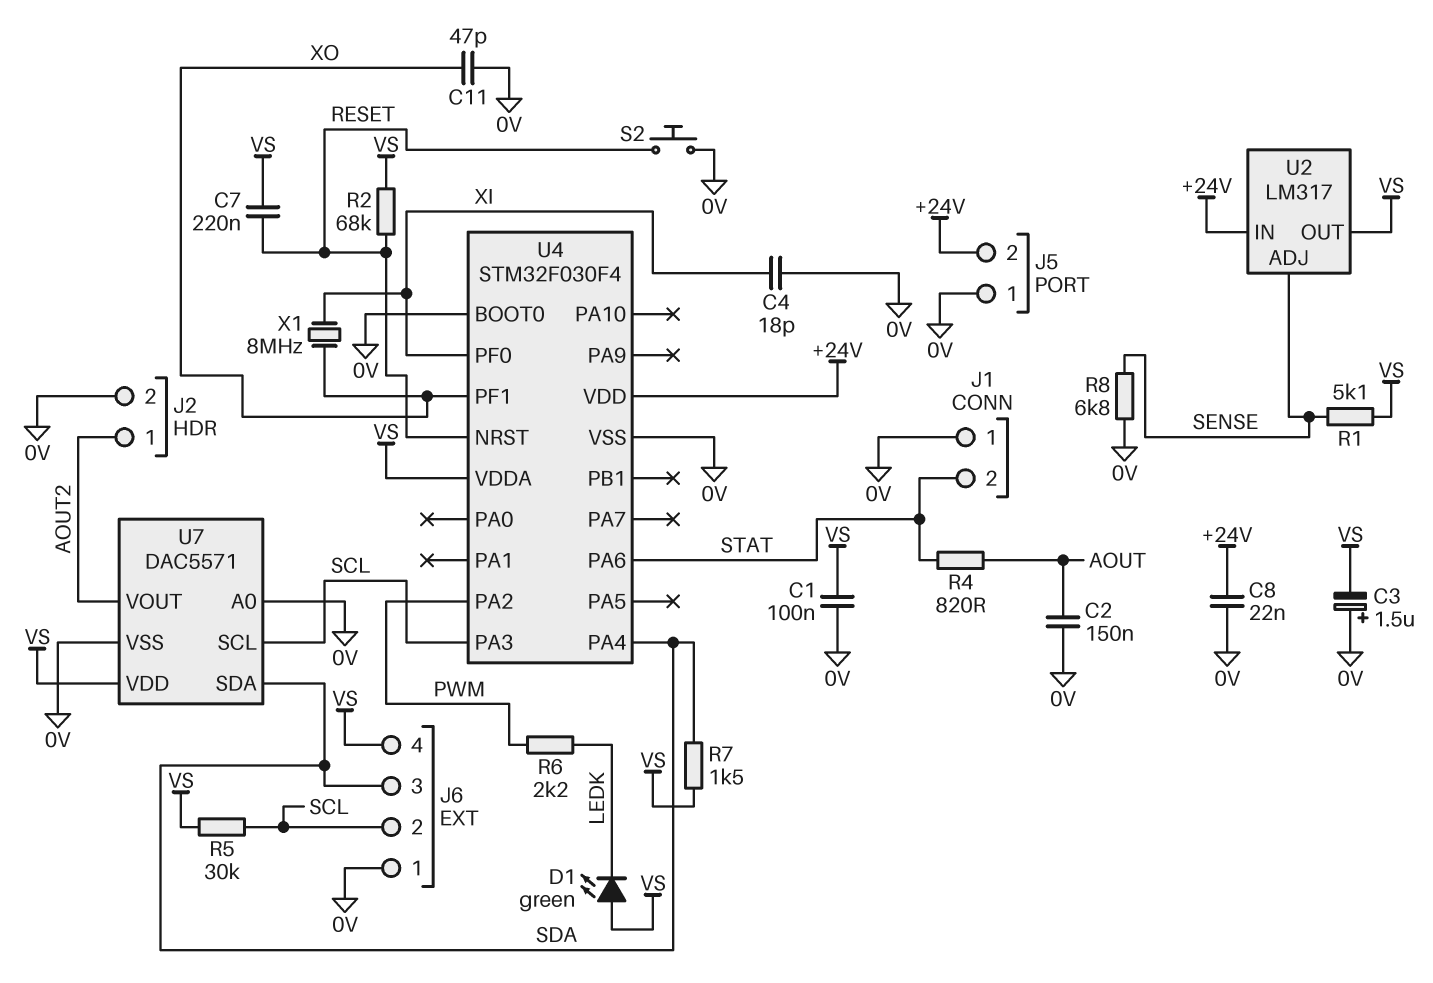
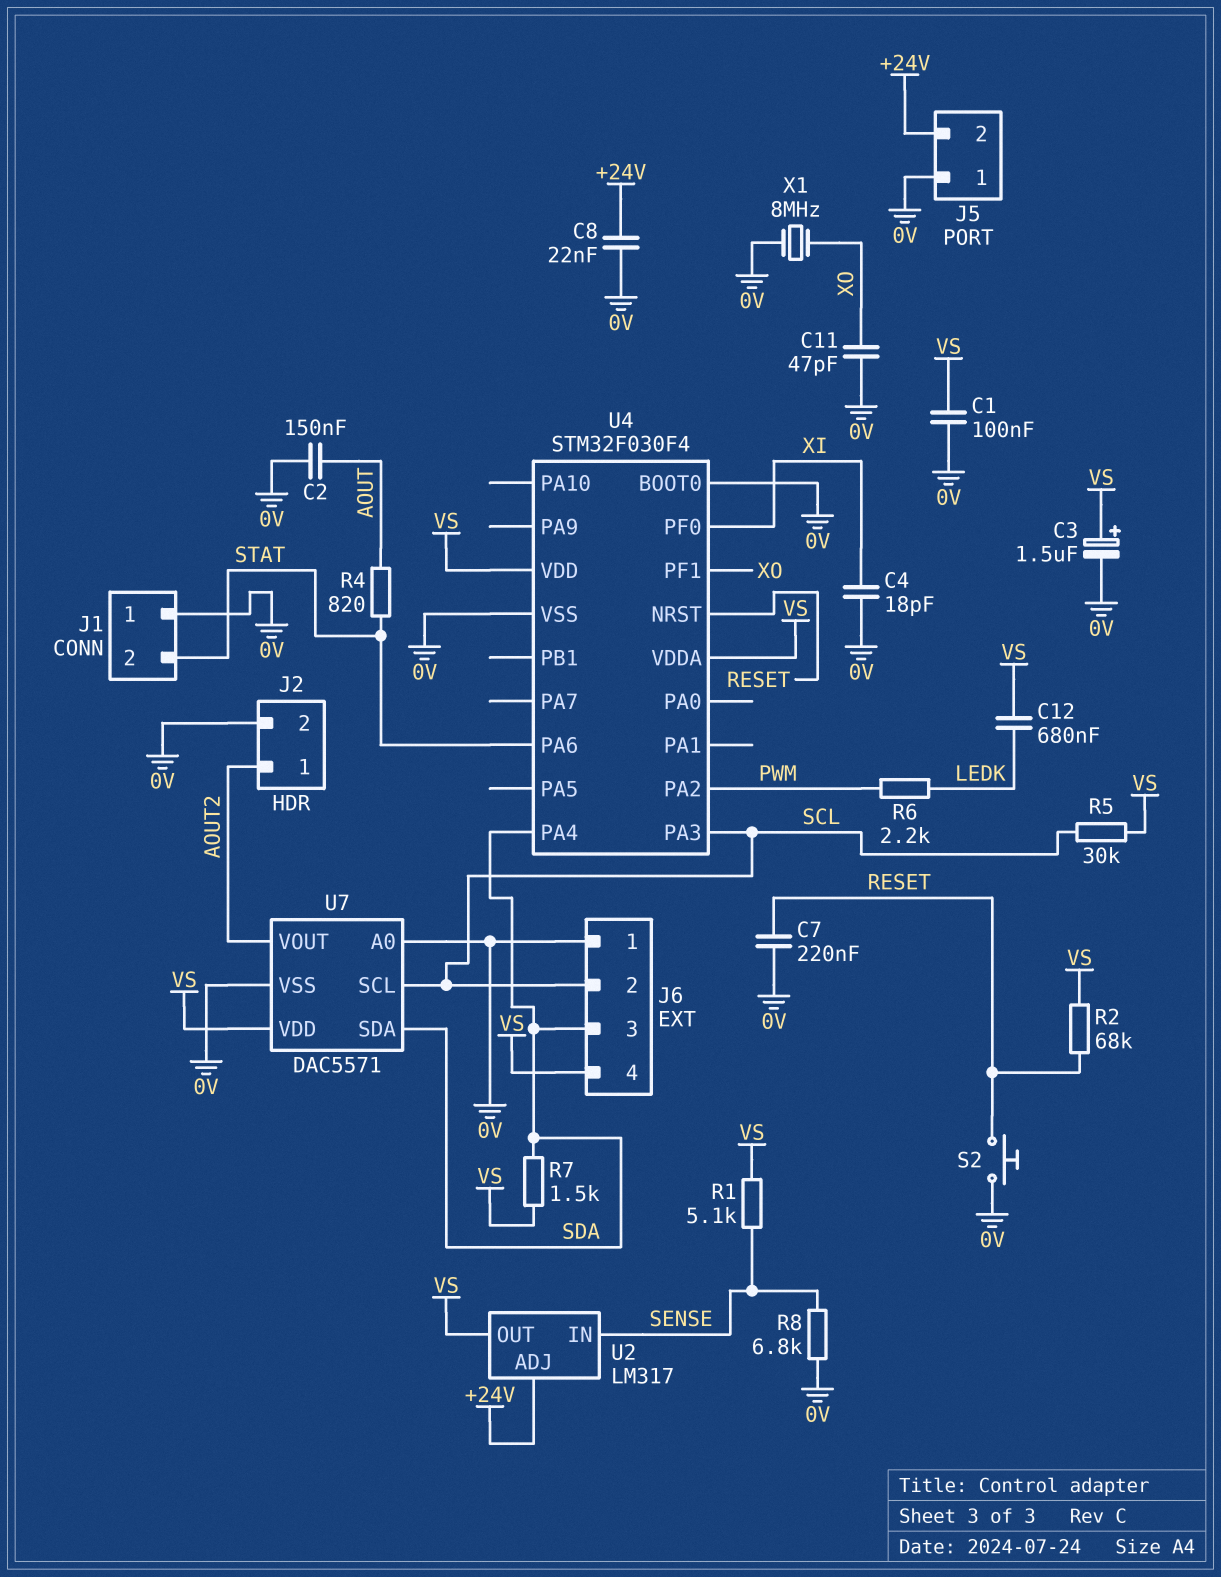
C3: 1.5uF (plus 0V, minus VS) -> 1.5uF (plus VS, minus 0V)
C7: 220nF (RESET, VS) -> 220nF (0V, RESET)
C12: none -> 680nF (LEDK, VS)
D1: LED green (A VS, K LEDK) -> none
U2 pin ADJ: SENSE -> +24V
U2 pin IN: +24V -> SENSE
U4 pin VDD: +24V -> VS
X1: 8MHz (XI, XO) -> 8MHz (0V, XO)

